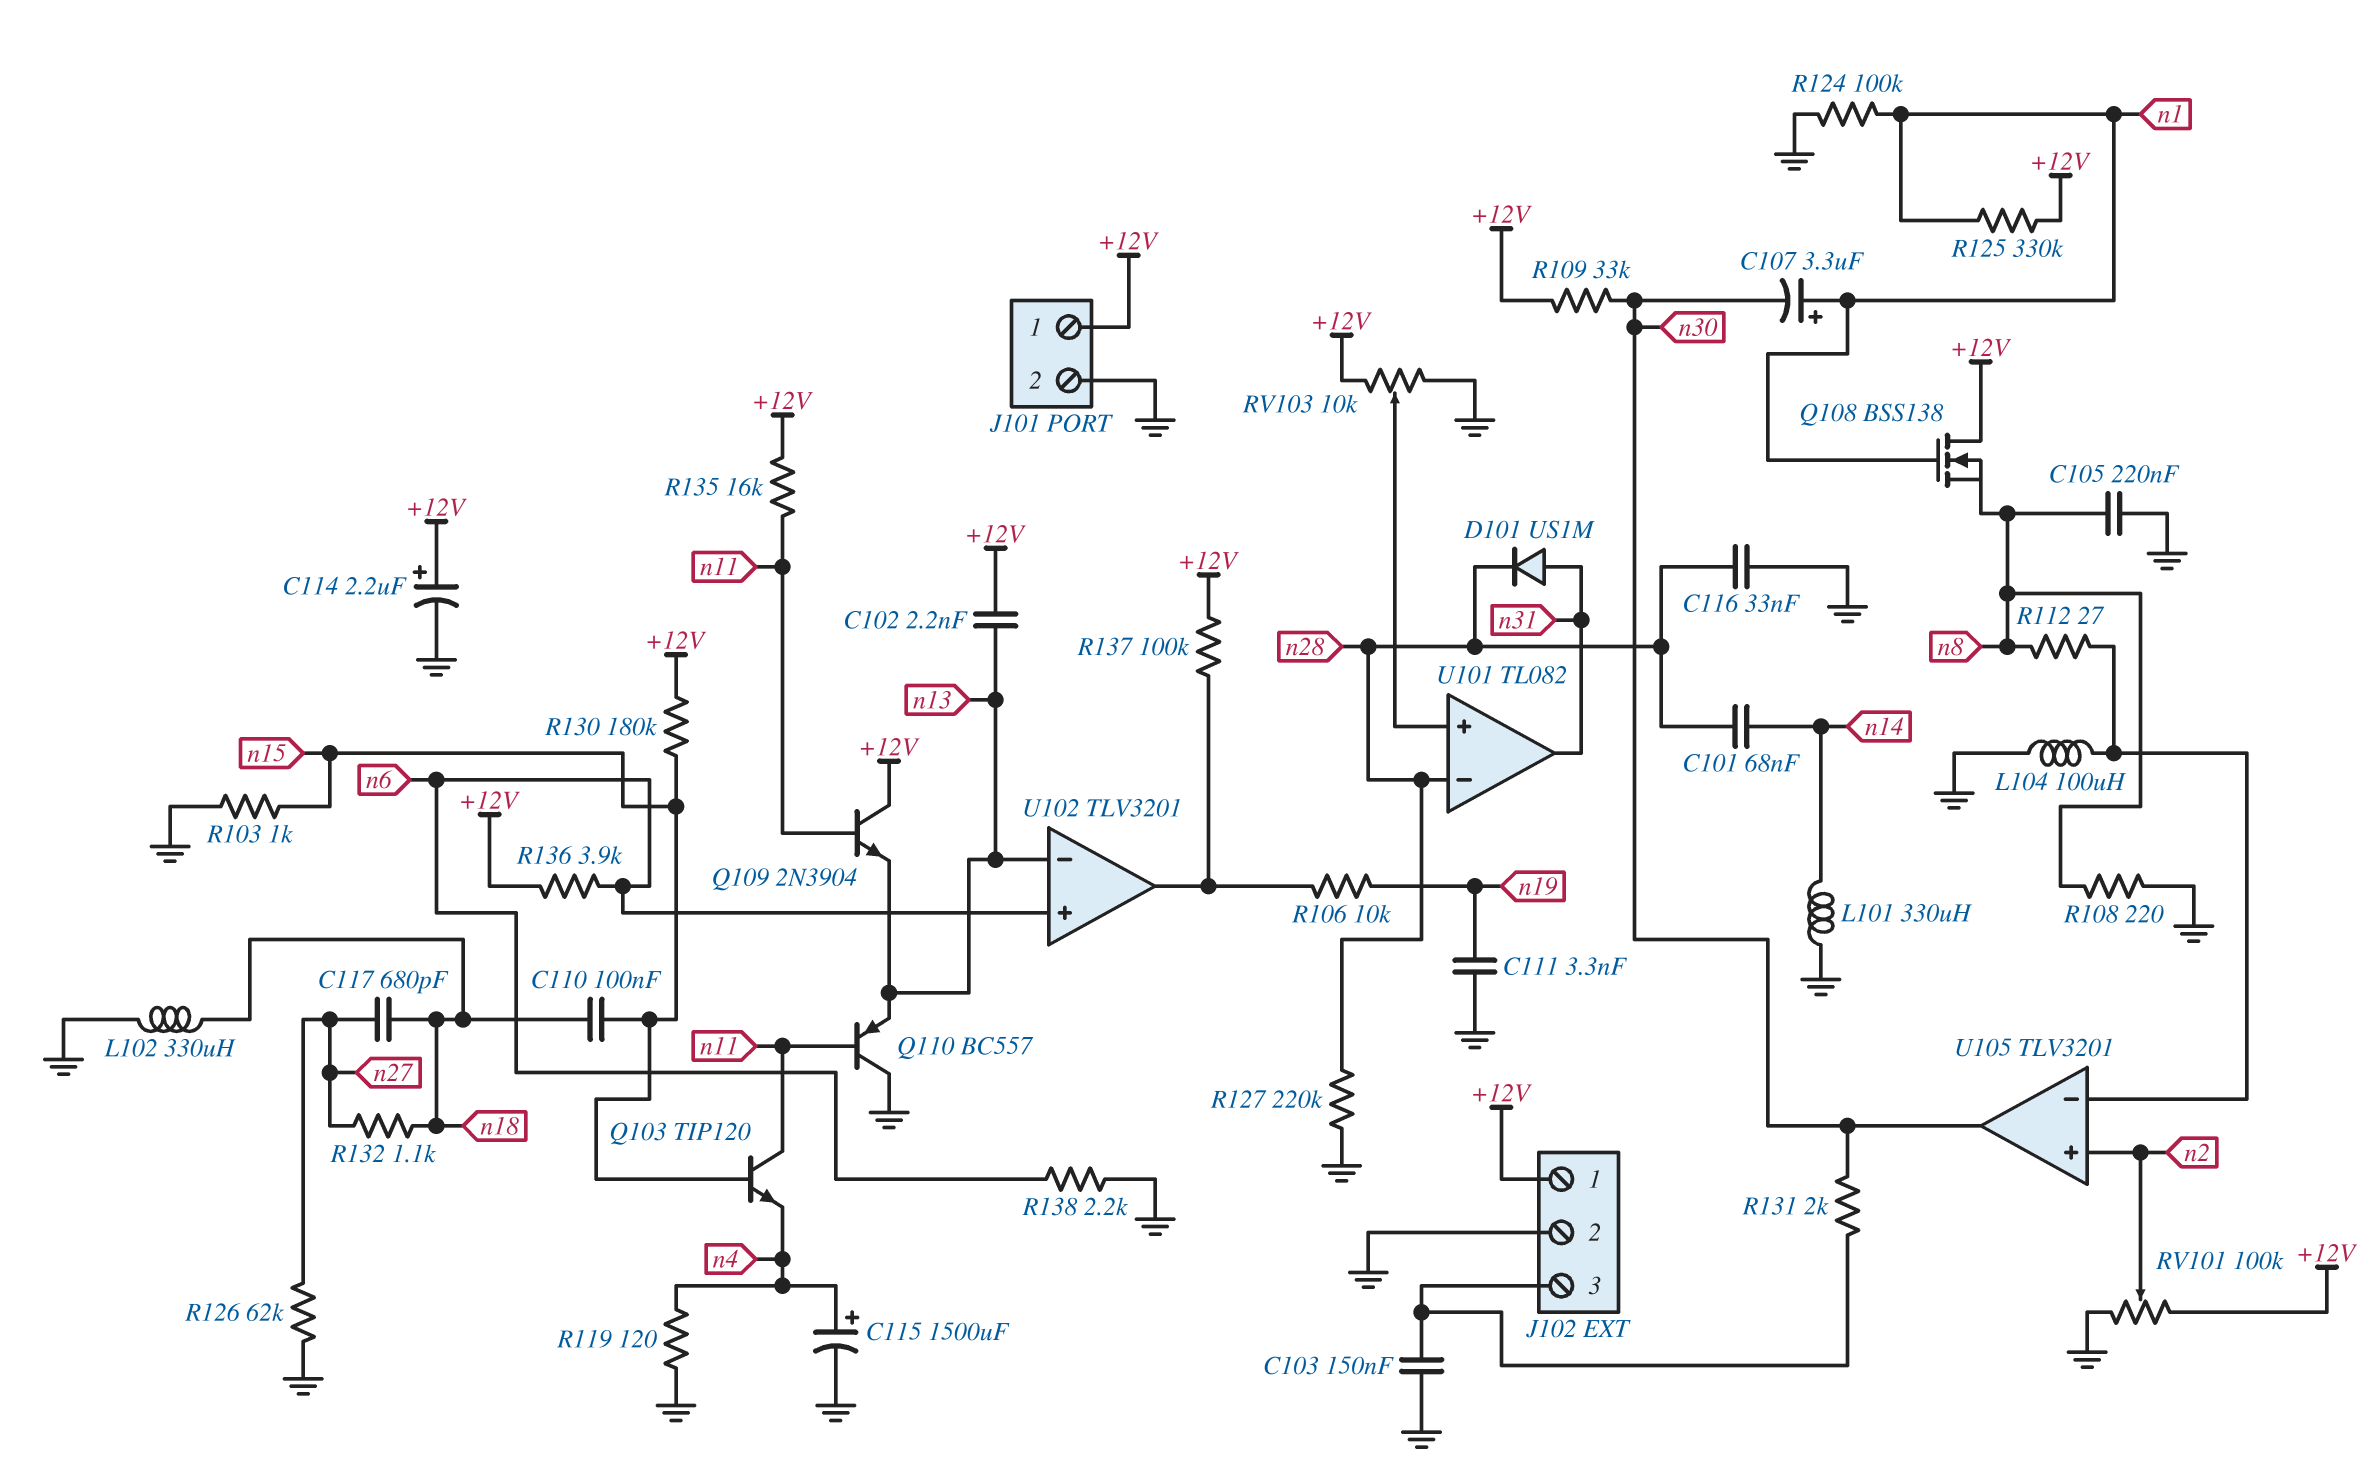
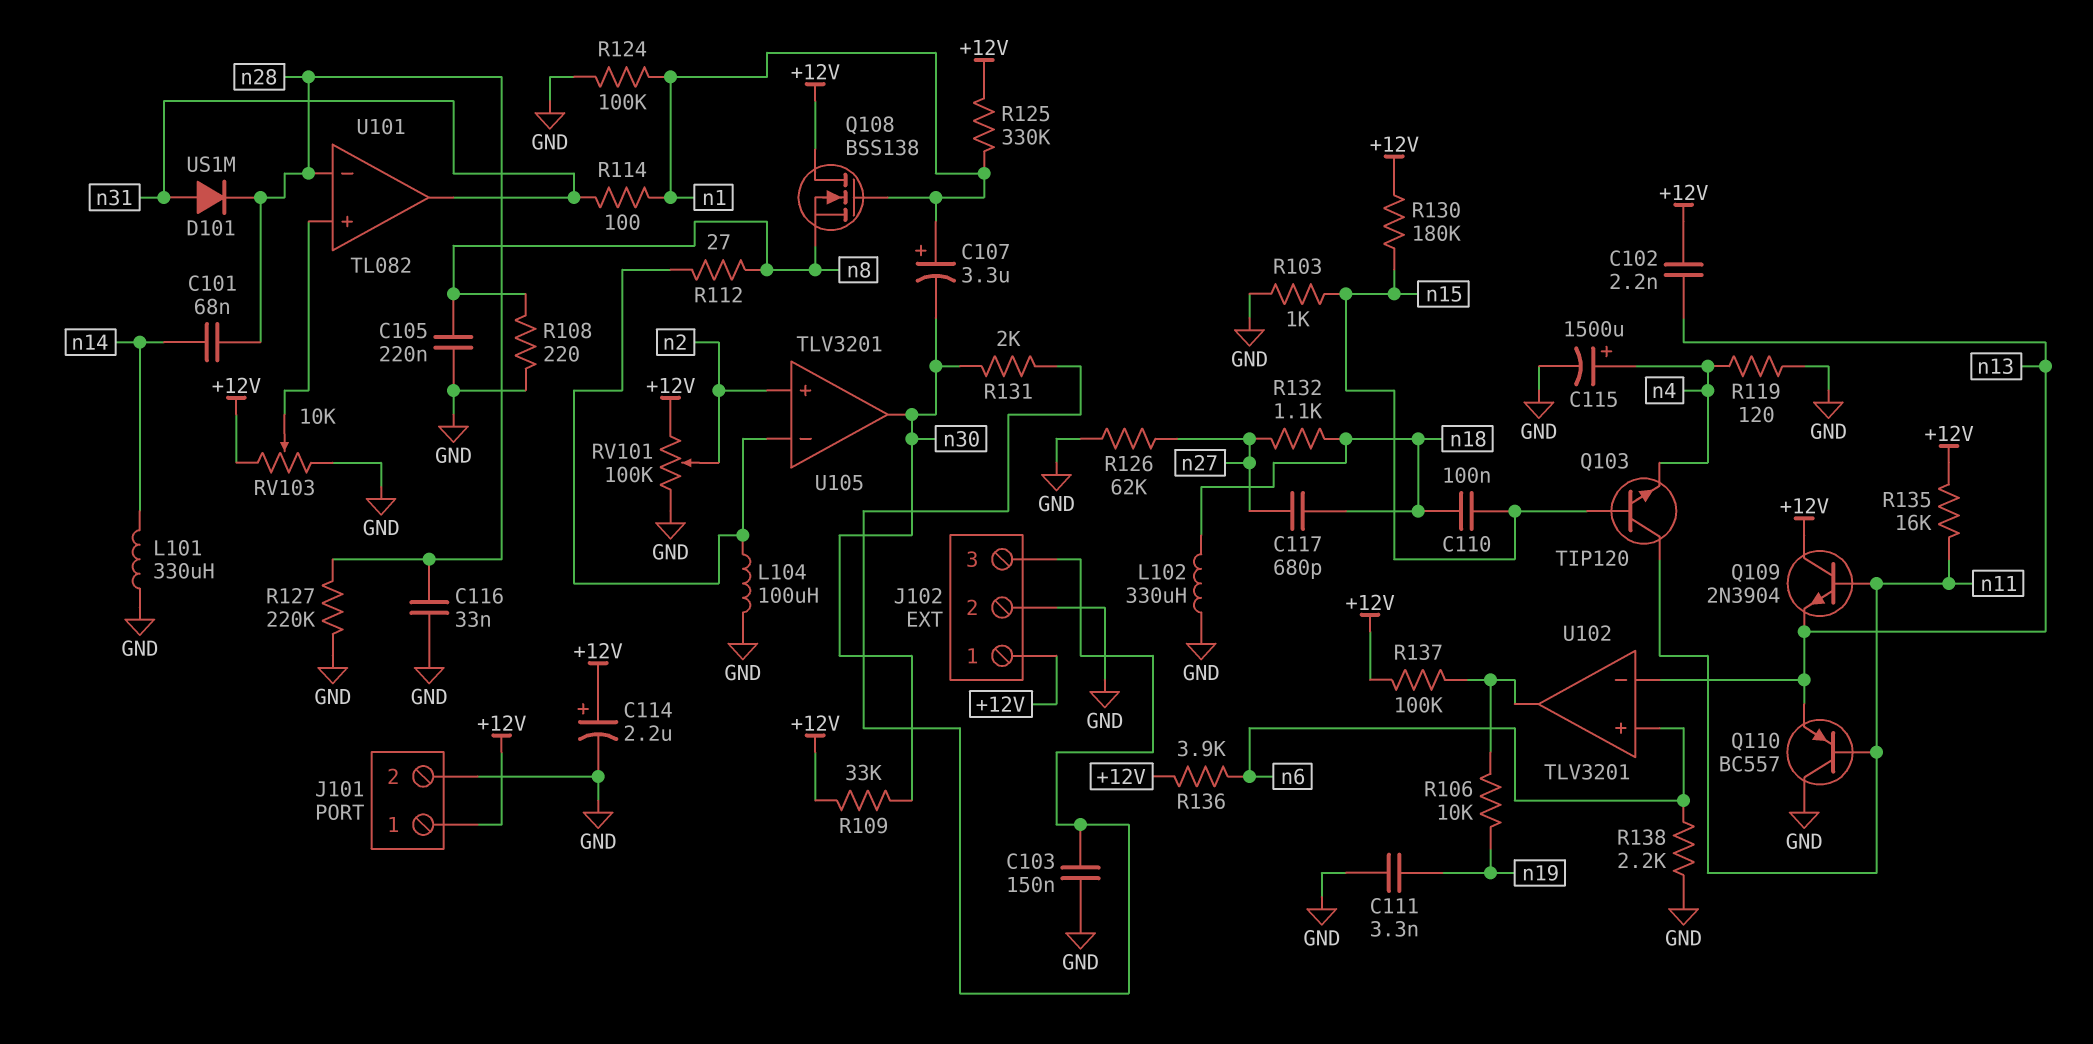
R114: none -> 100 (n1, n31)

